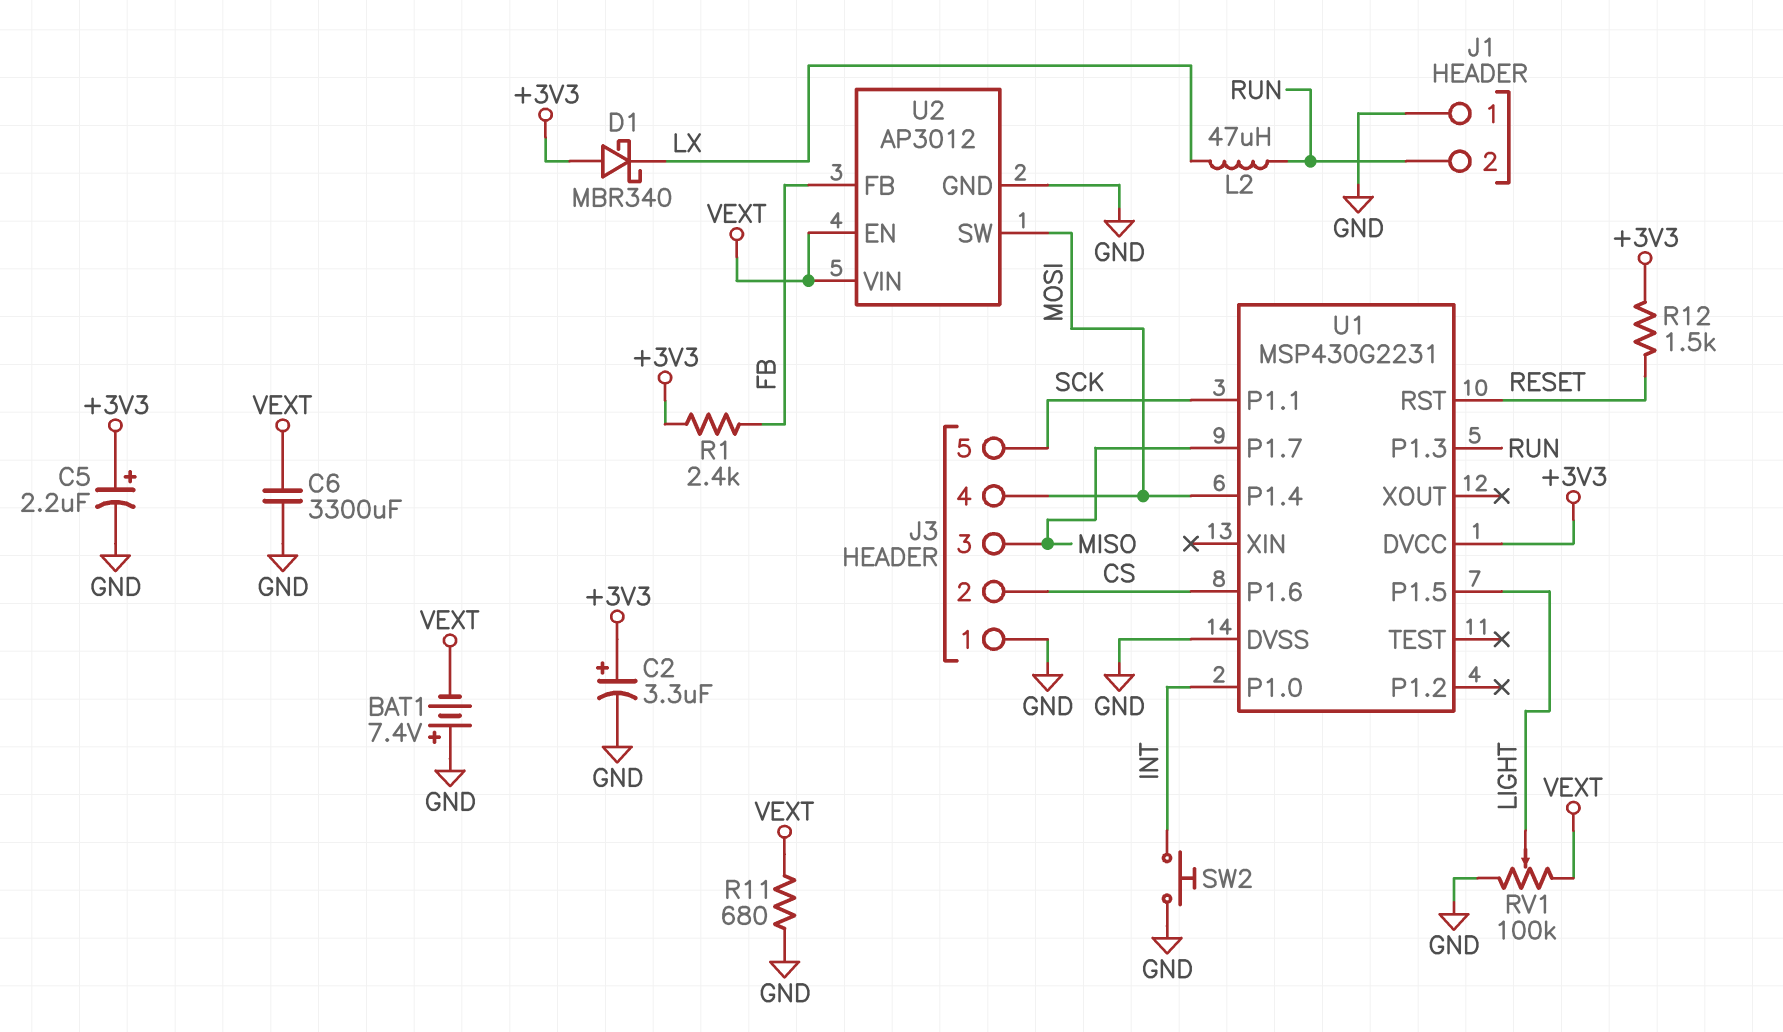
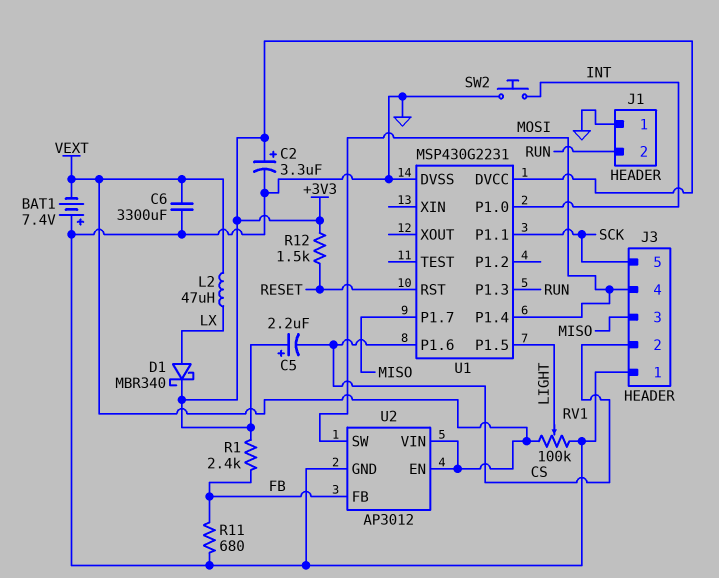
C5: 2.2uF (plus +3V3, minus GND) -> 2.2uF (plus +3V3, minus CS)
D1: schottky MBR340 (A +3V3, K LX) -> schottky MBR340 (A LX, K +3V3)
L2: 47uH (LX, RUN) -> 47uH (LX, VEXT)
R11: 680 (GND, VEXT) -> 680 (FB, GND)

